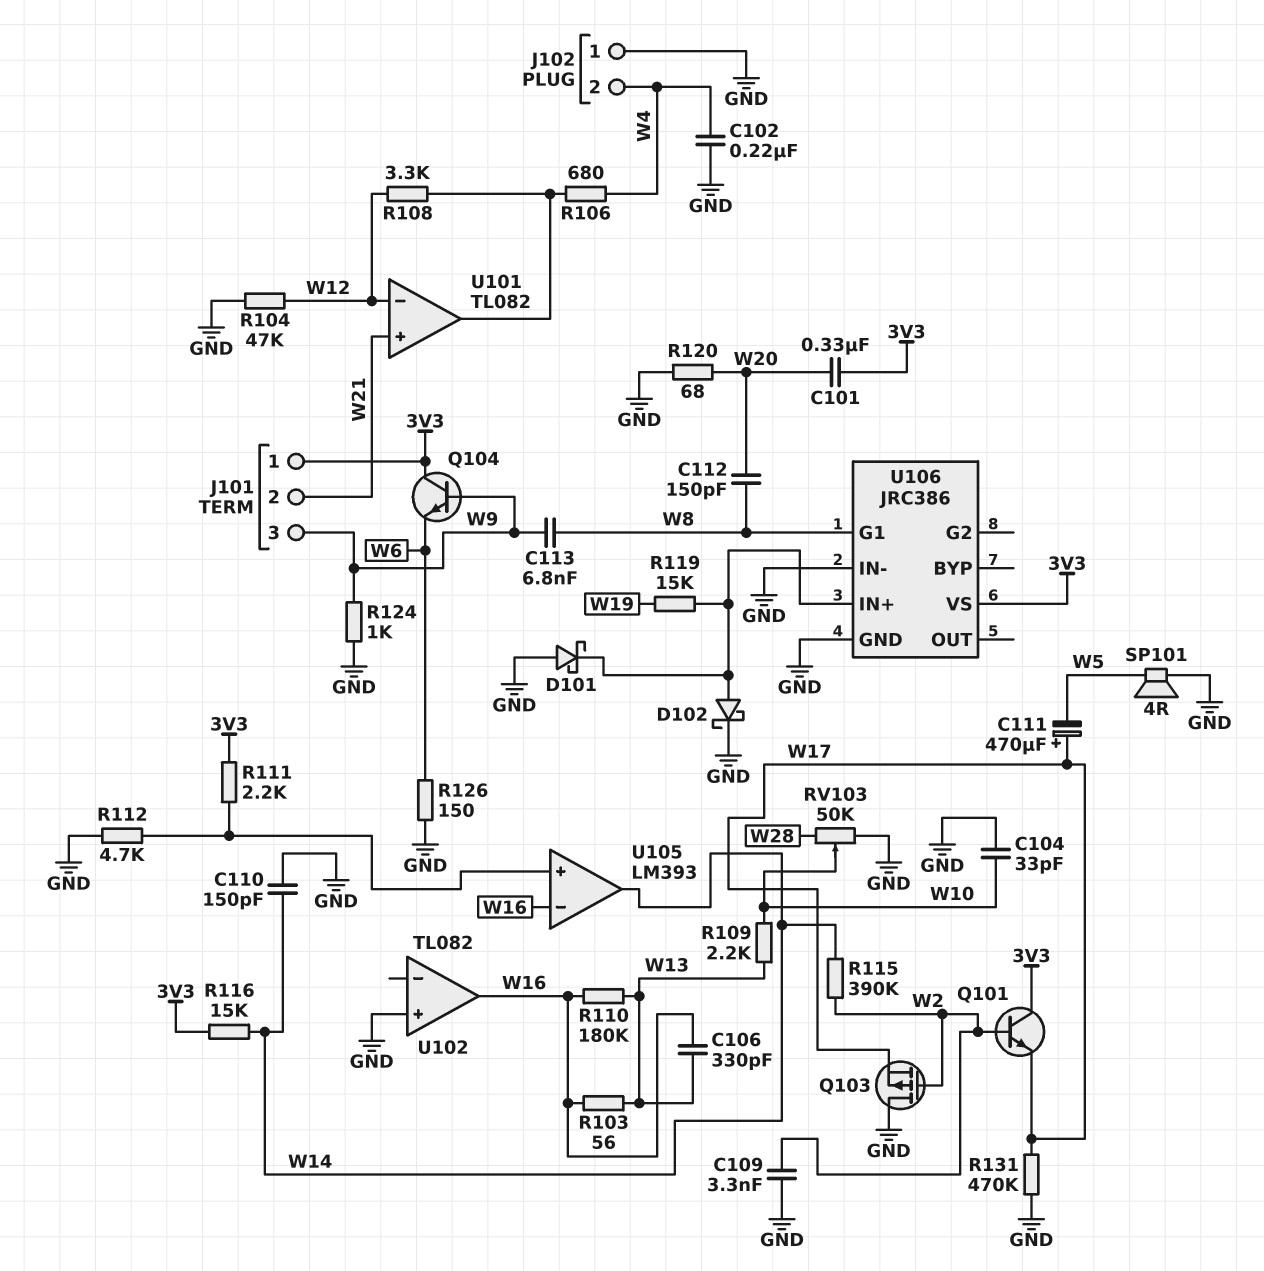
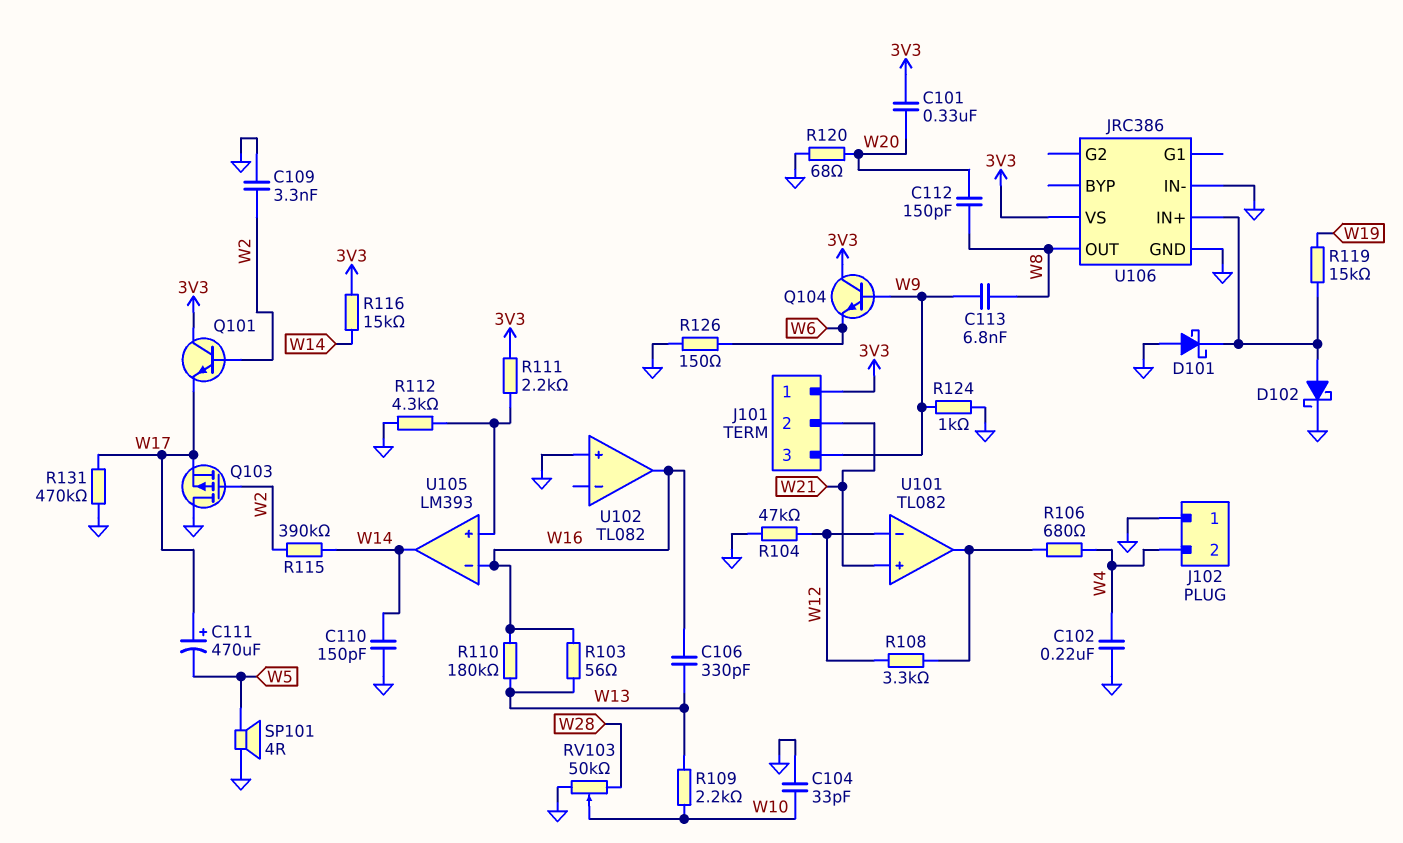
R112: 4.7k (GND, U105/in+) -> 4.3k (GND, U105/in+)
U106 pin G1: W8 -> none
U106 pin OUT: none -> W8

